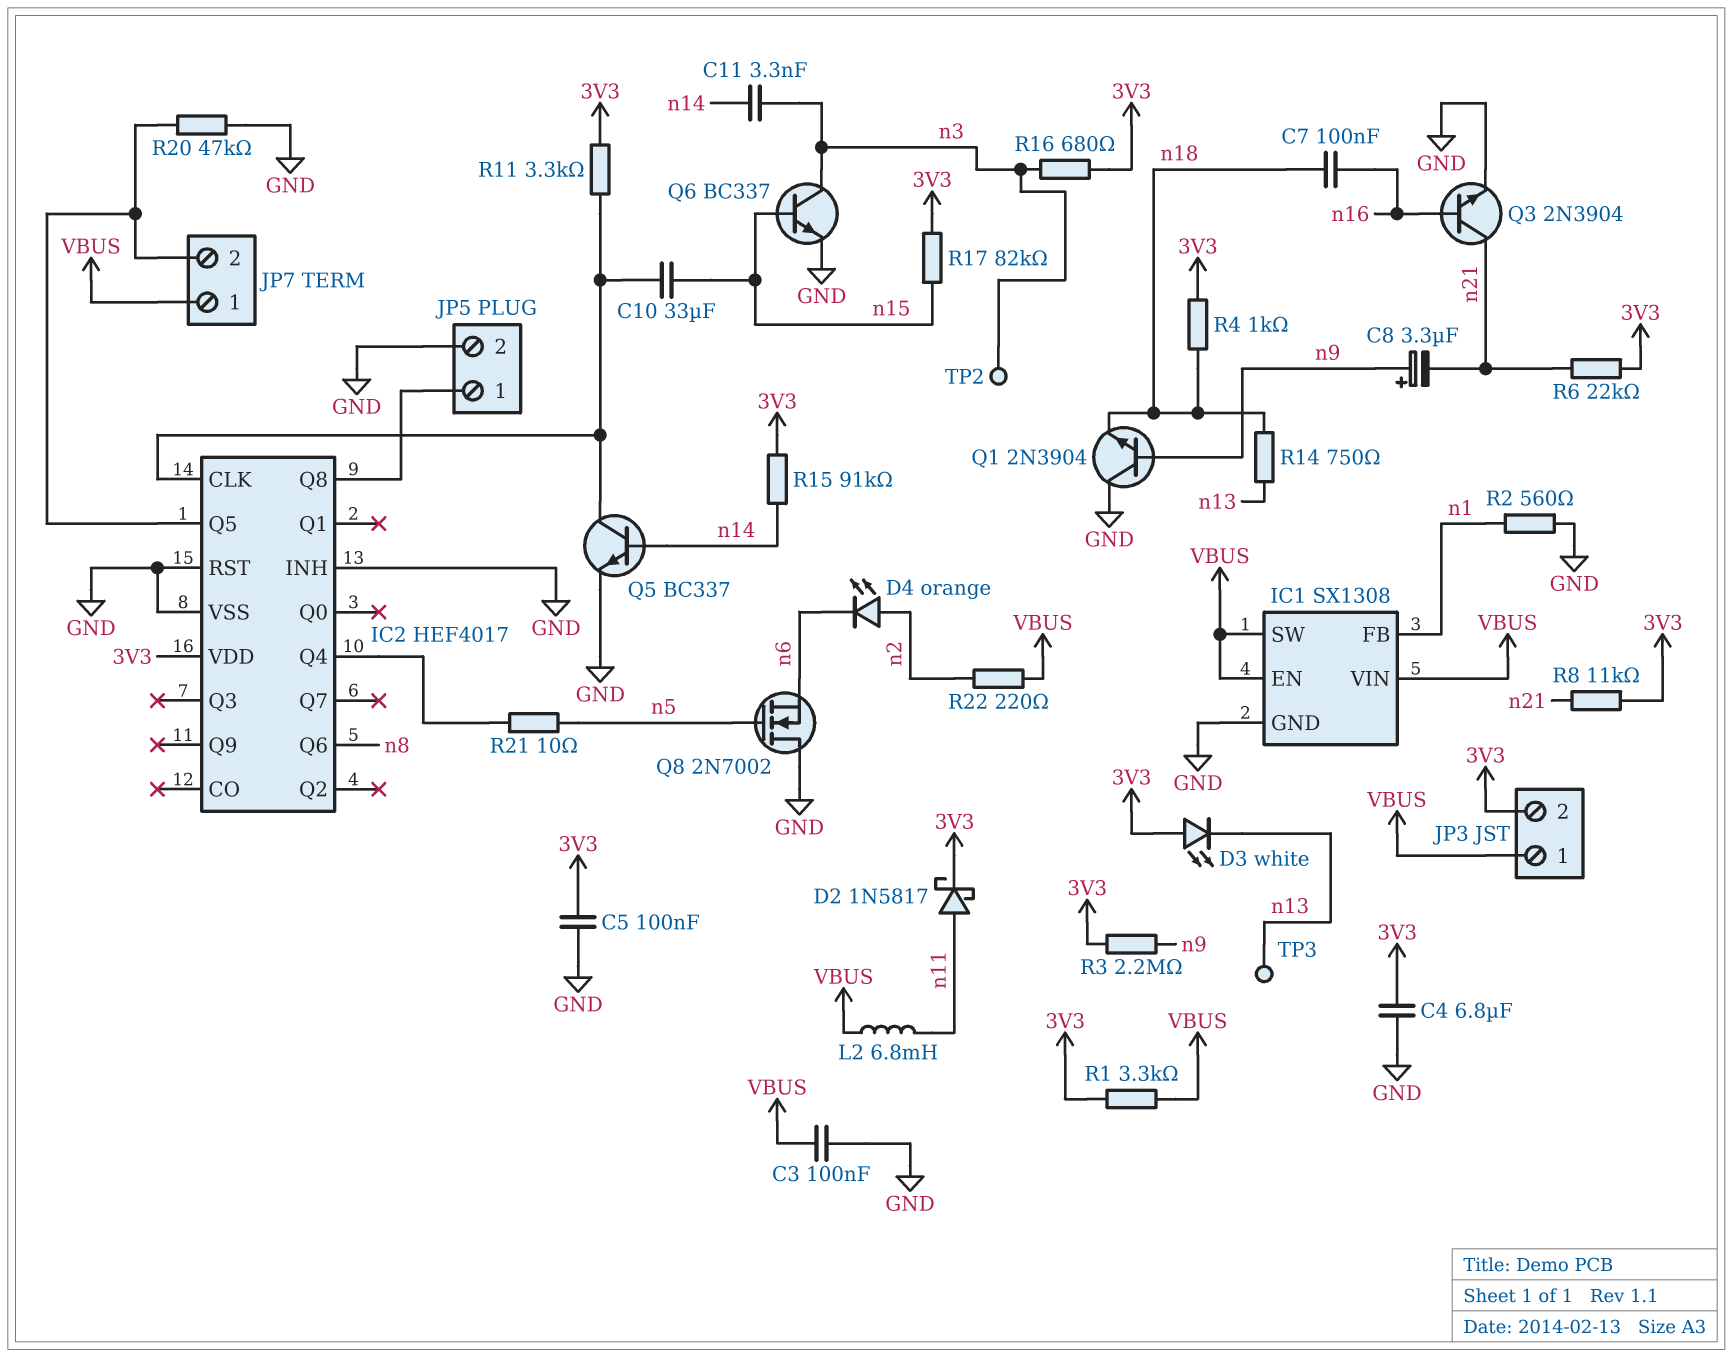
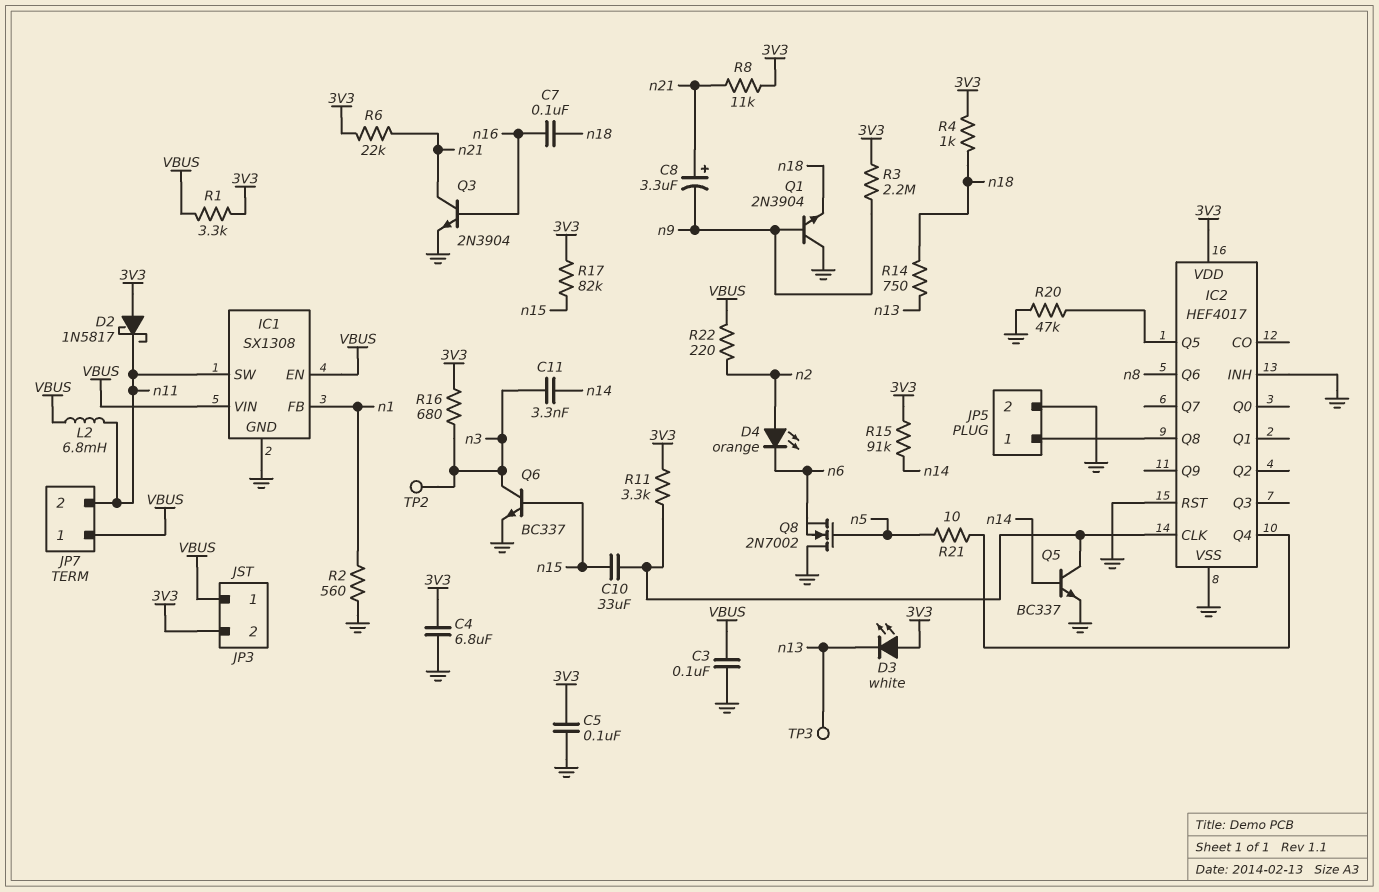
C8: 3.3uF (plus n9, minus n21) -> 3.3uF (plus n21, minus n9)
D2: schottky 1N5817 (A n11, K 3V3) -> schottky 1N5817 (A 3V3, K n11)
IC1 pin SW: VBUS -> n11
JP7 pin 2: IC2/Q5 -> n11

